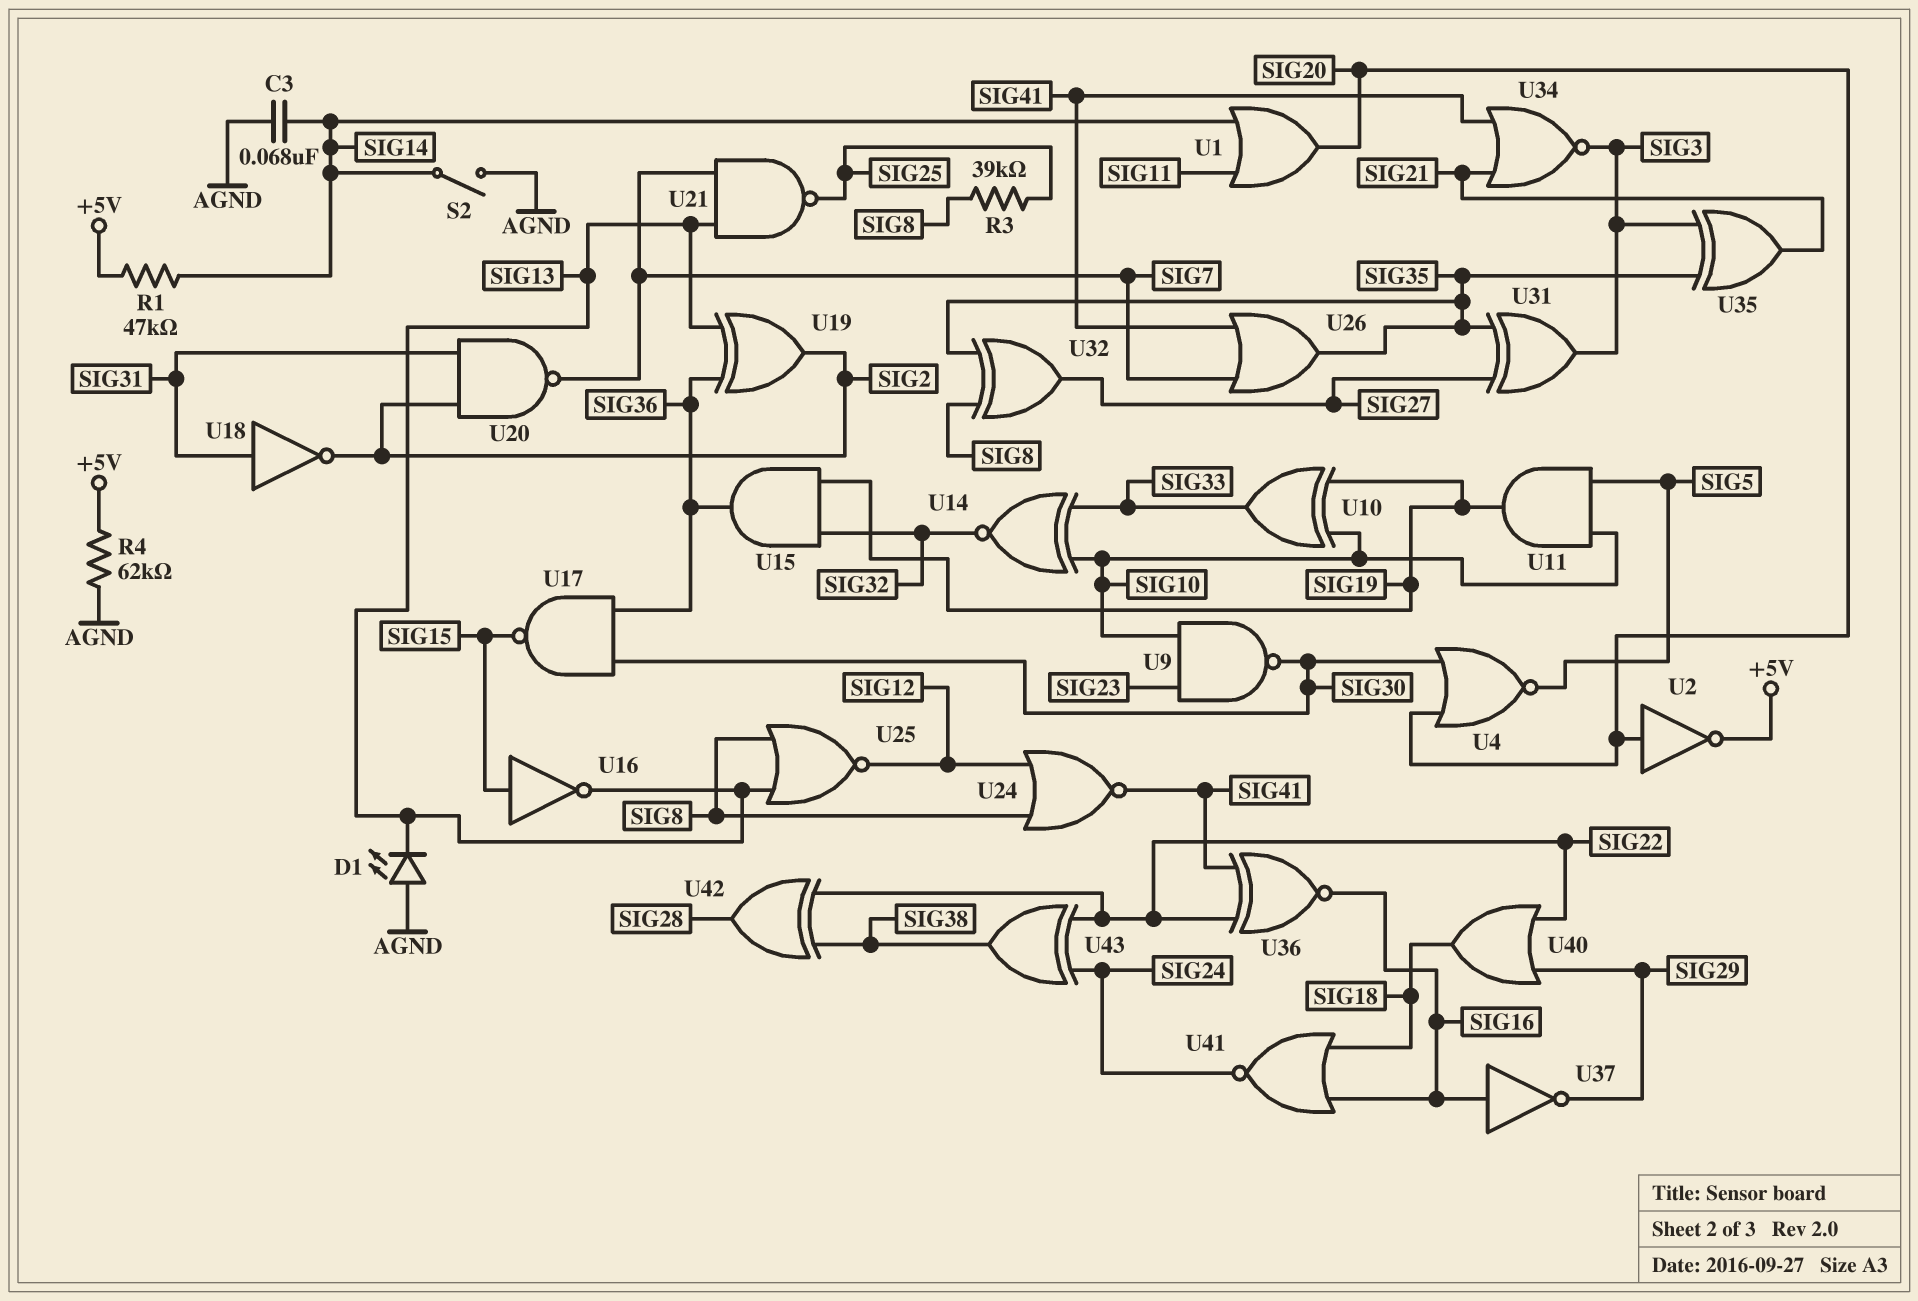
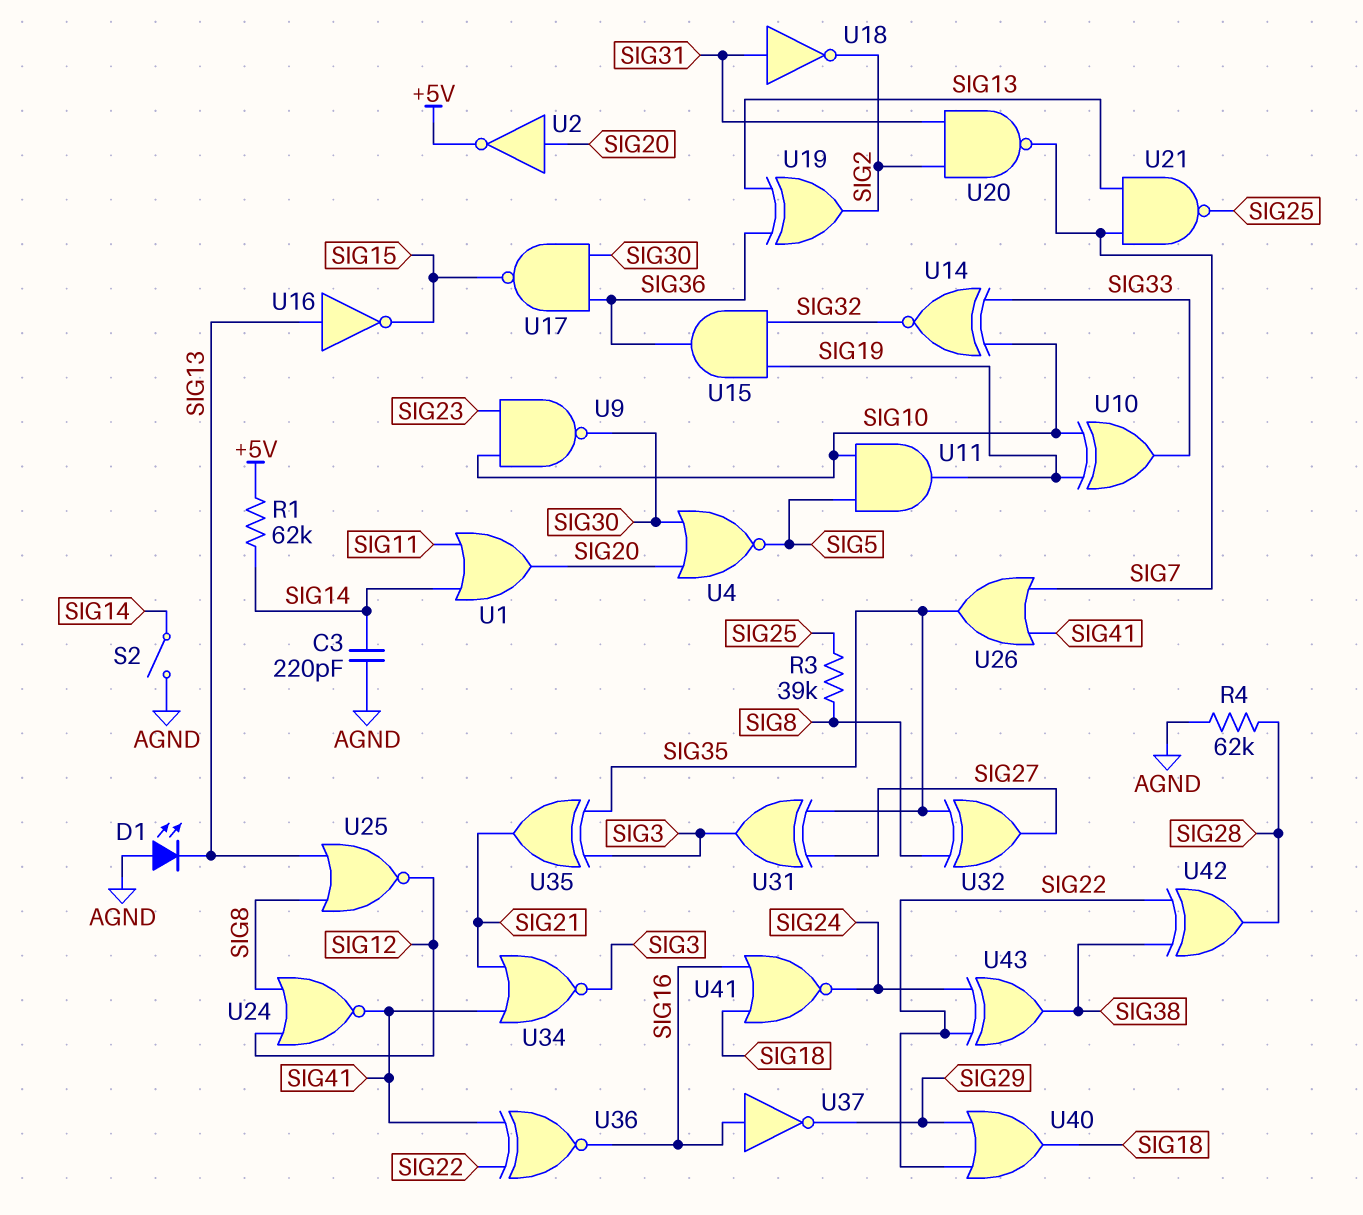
C3: 68nF (AGND, SIG14) -> 220pF (AGND, SIG14)
R1: 47k (+5V, SIG14) -> 62k (+5V, SIG14)
R4: 62k (+5V, AGND) -> 62k (AGND, SIG28)
U16: NOT (in SIG15, out SIG13) -> NOT (in SIG13, out SIG15)

